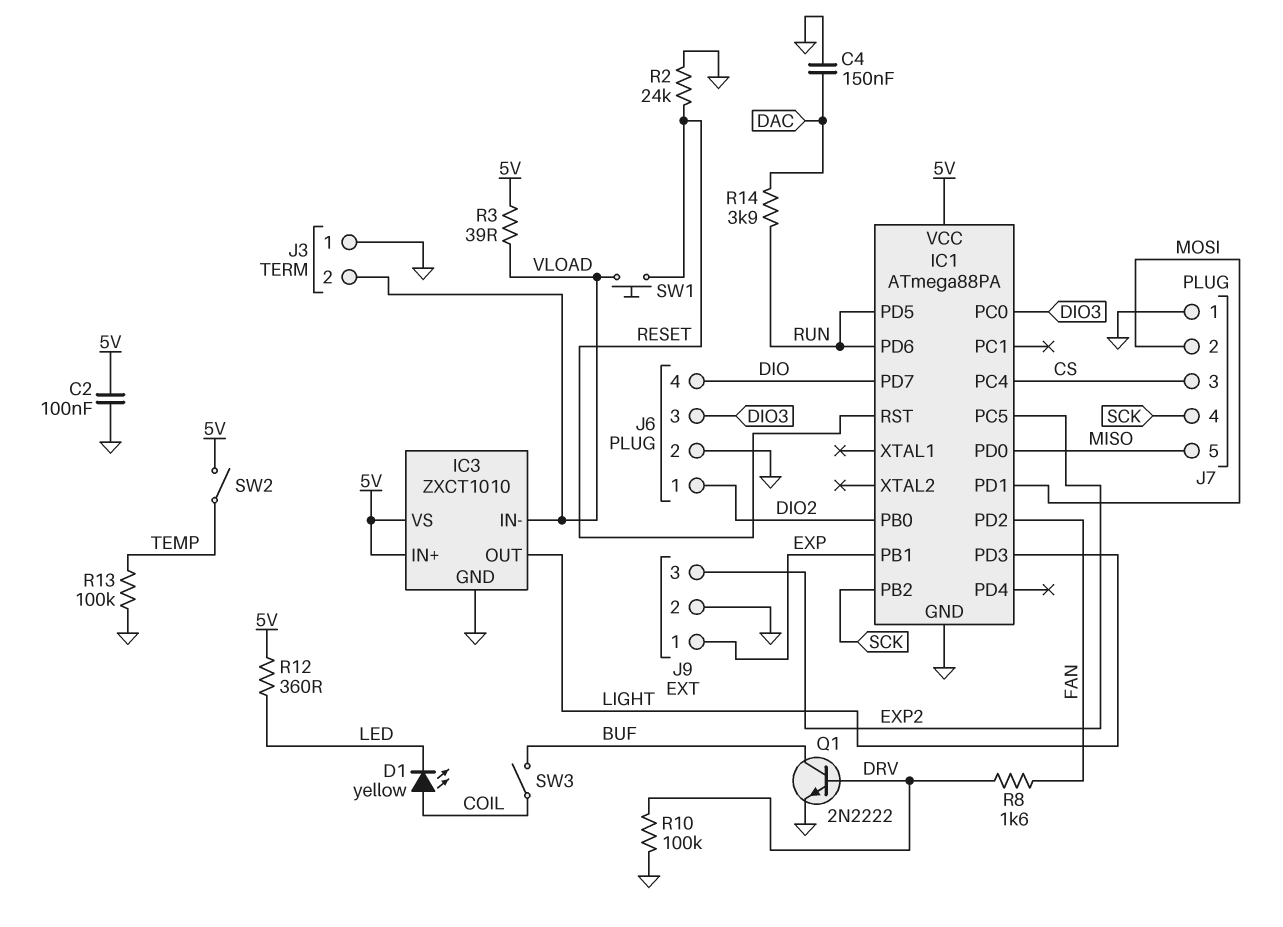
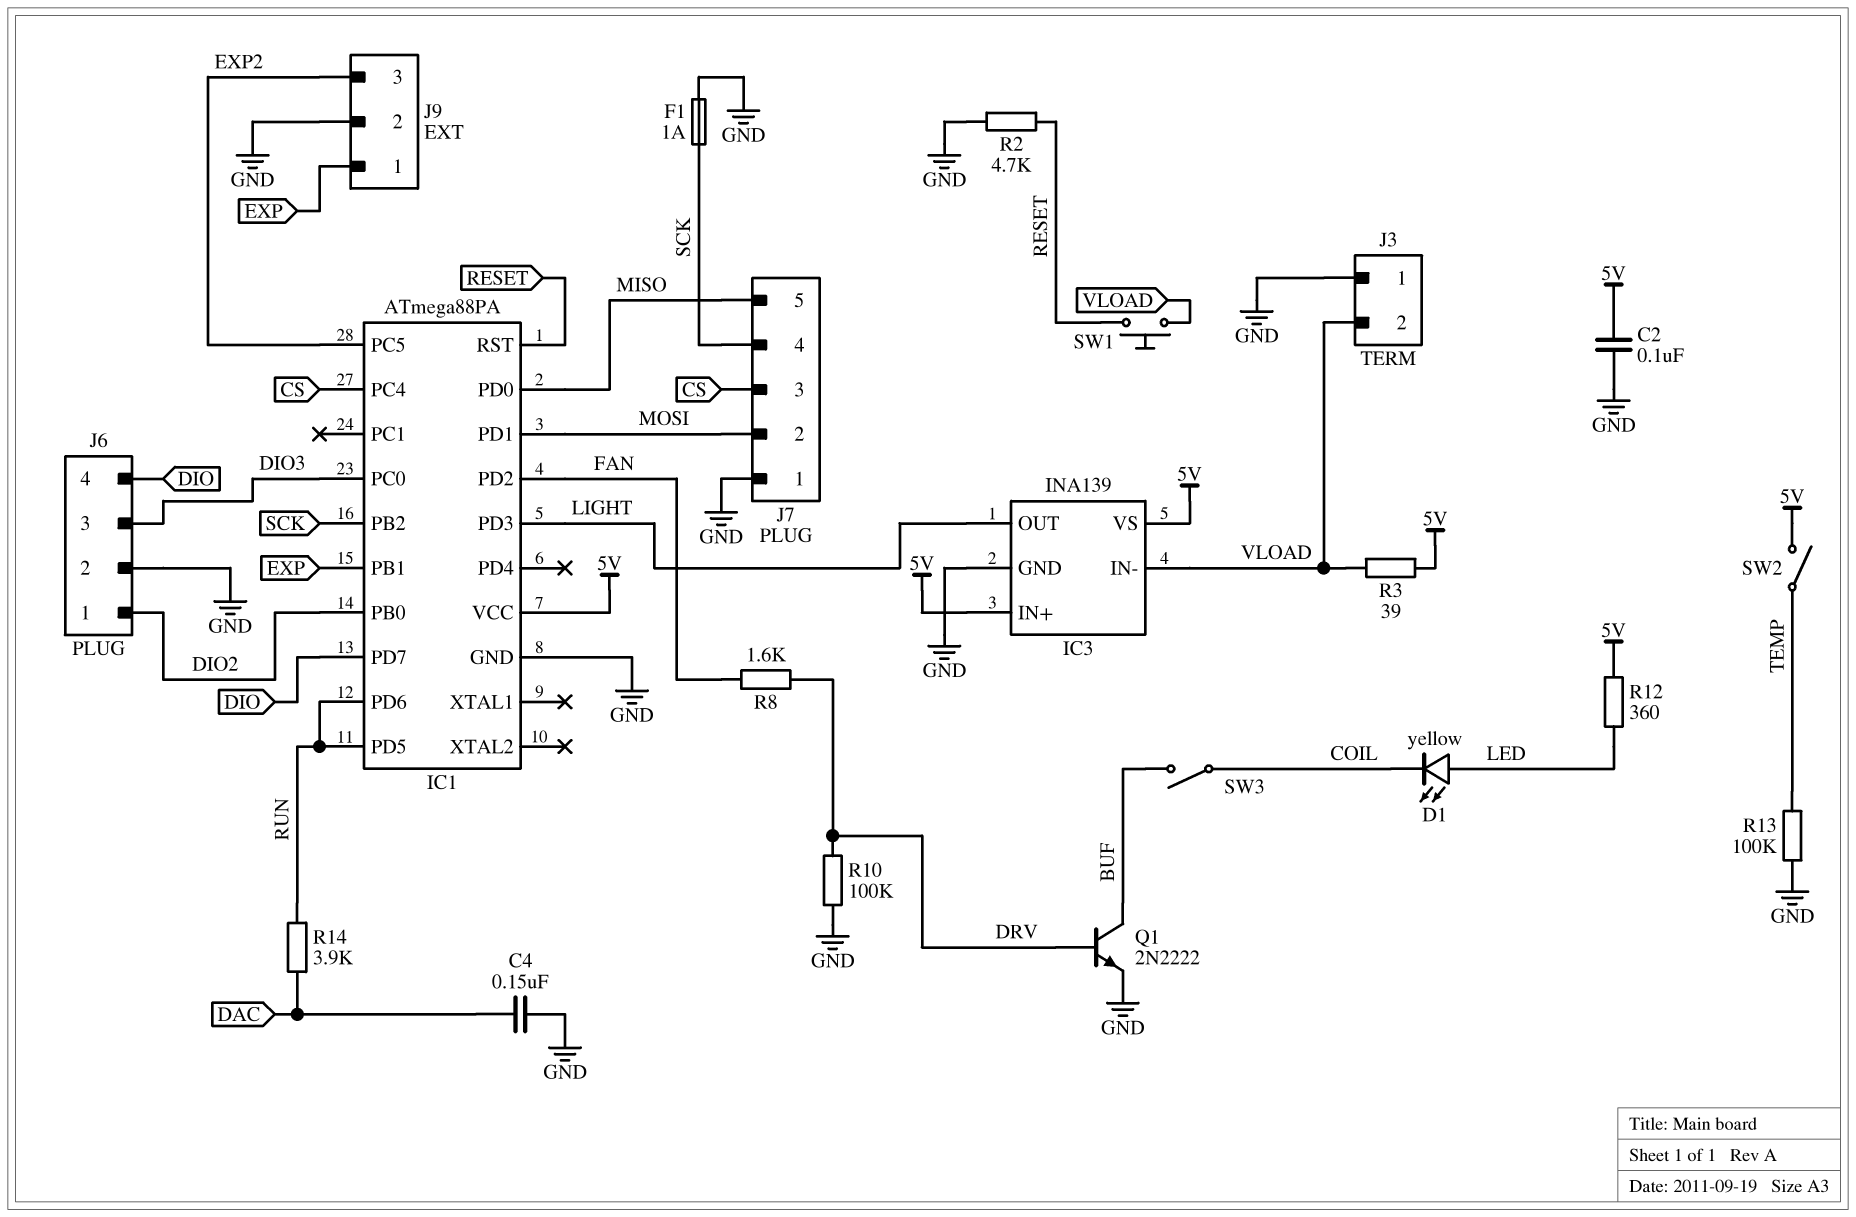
D1: LED yellow (A COIL, K LED) -> LED yellow (A LED, K COIL)
F1: none -> 1A (GND, SCK)
IC3: ZXCT1010 -> INA139
R2: 24k (GND, RESET) -> 4.7k (GND, RESET)

